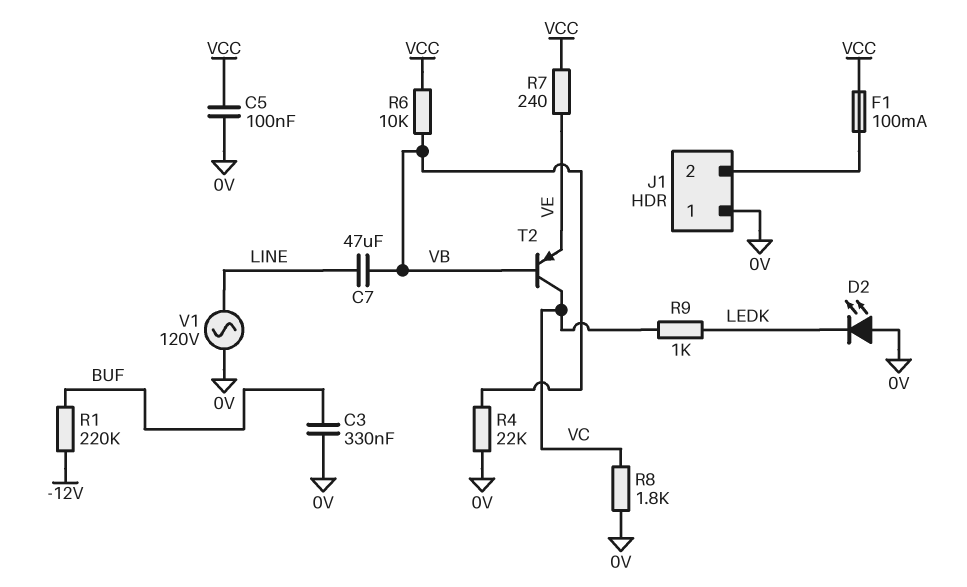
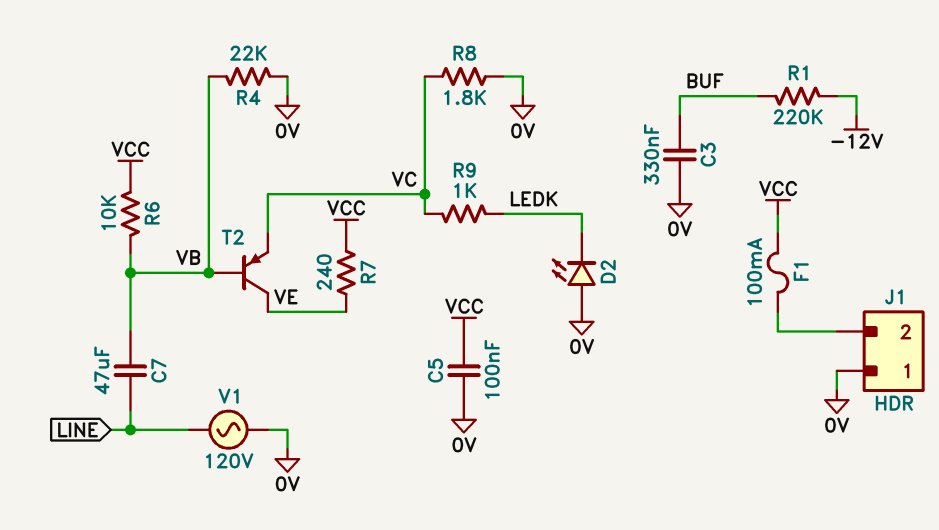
T2: PNP (B VB, C VC, E VE) -> PNP (B VB, C VE, E VC)

